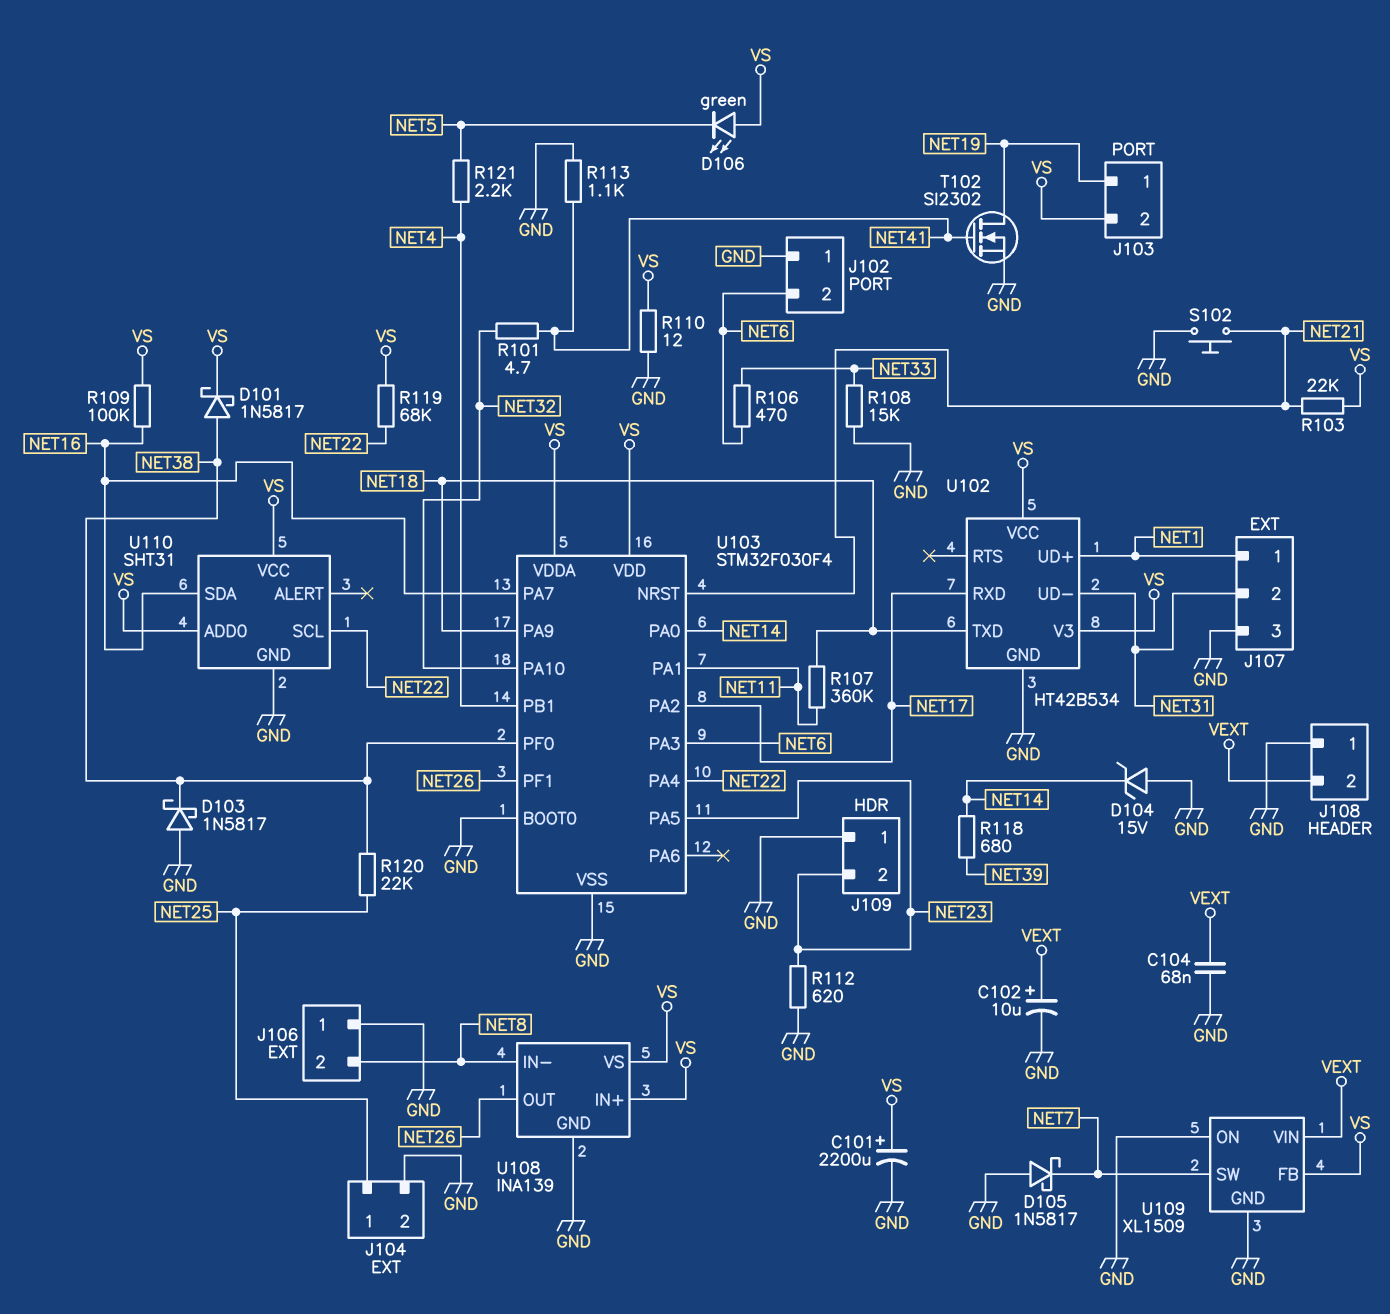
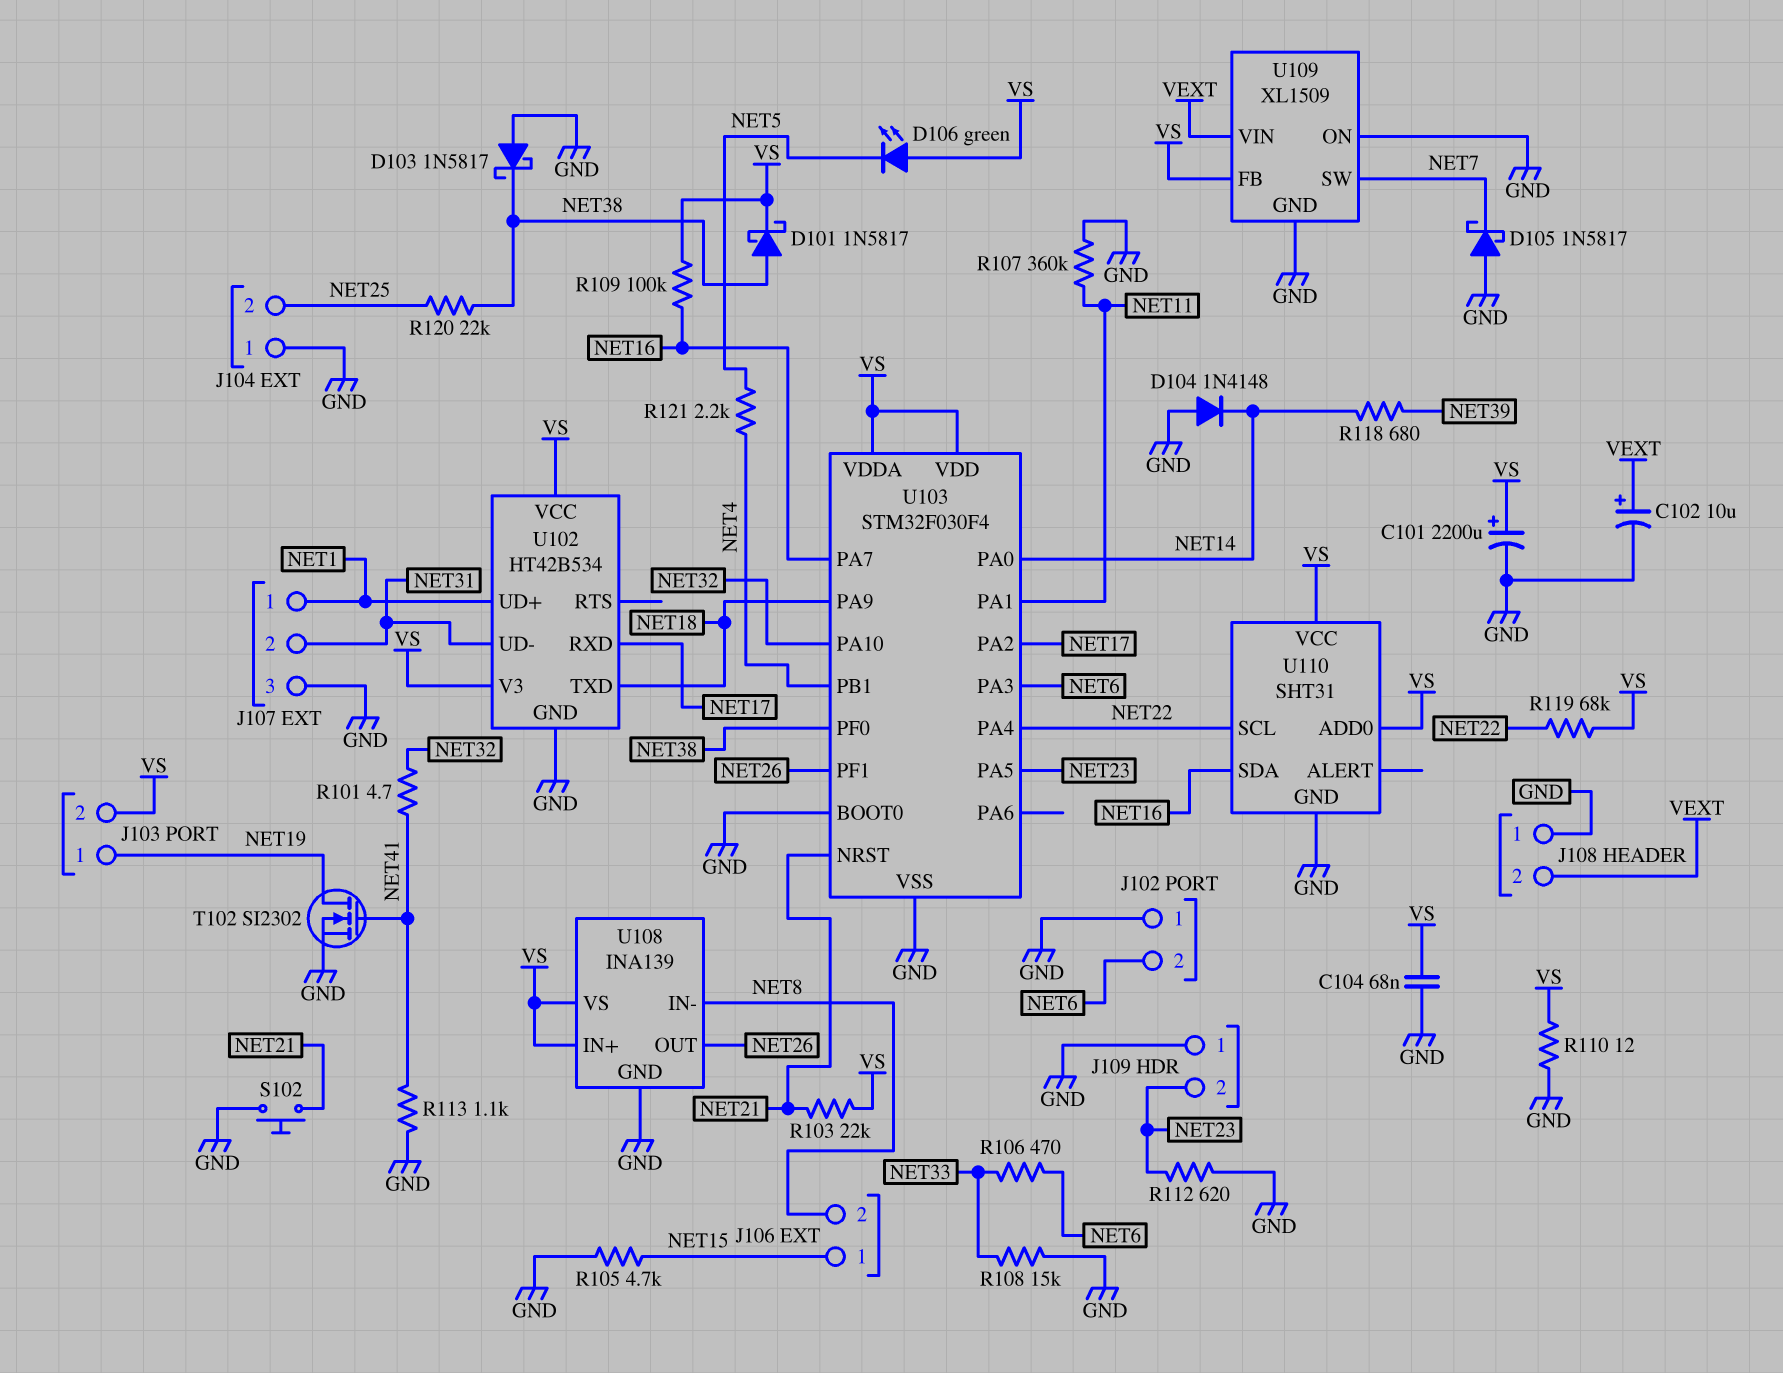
C104: 68nF (GND, VEXT) -> 68nF (GND, VS)
D104: zener 15V (A GND, K NET14) -> diode 1N4148 (A GND, K NET14)
J104 pin 1: NET25 -> GND
J104 pin 2: GND -> NET25
J106 pin 1: GND -> NET15
R105: none -> 4.7k (GND, NET15)
R107: 360k (NET11, NET18) -> 360k (GND, NET11)

